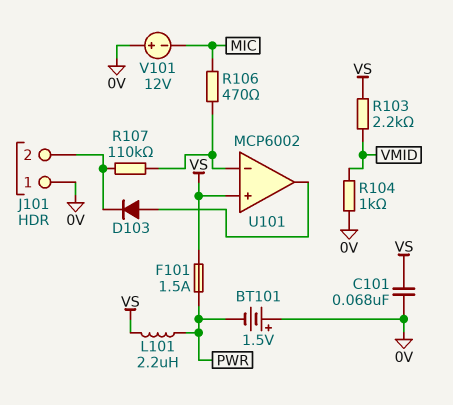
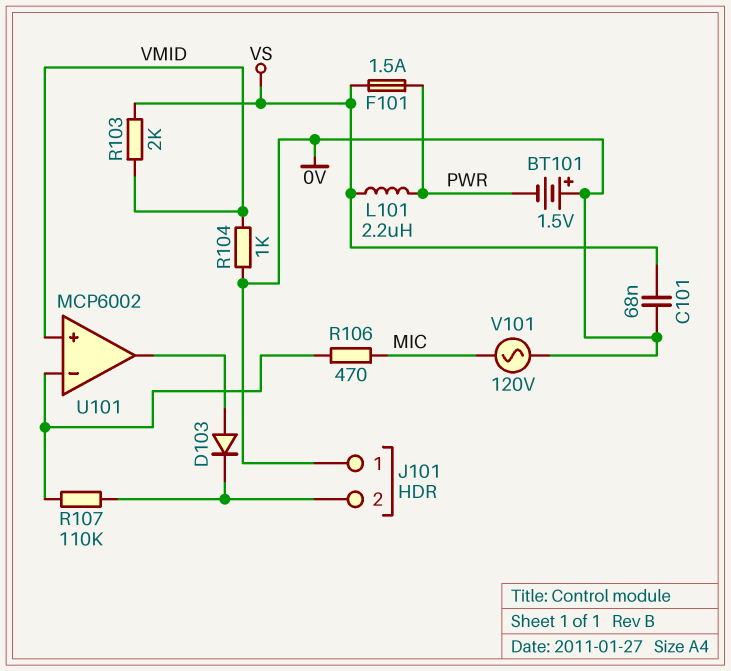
R103: 2.2k (VMID, VS) -> 2k (VMID, VS)
U101 pin in+: VS -> VMID
V101: 12V (plus 0V, minus MIC) -> AC 120V (0V, MIC)

